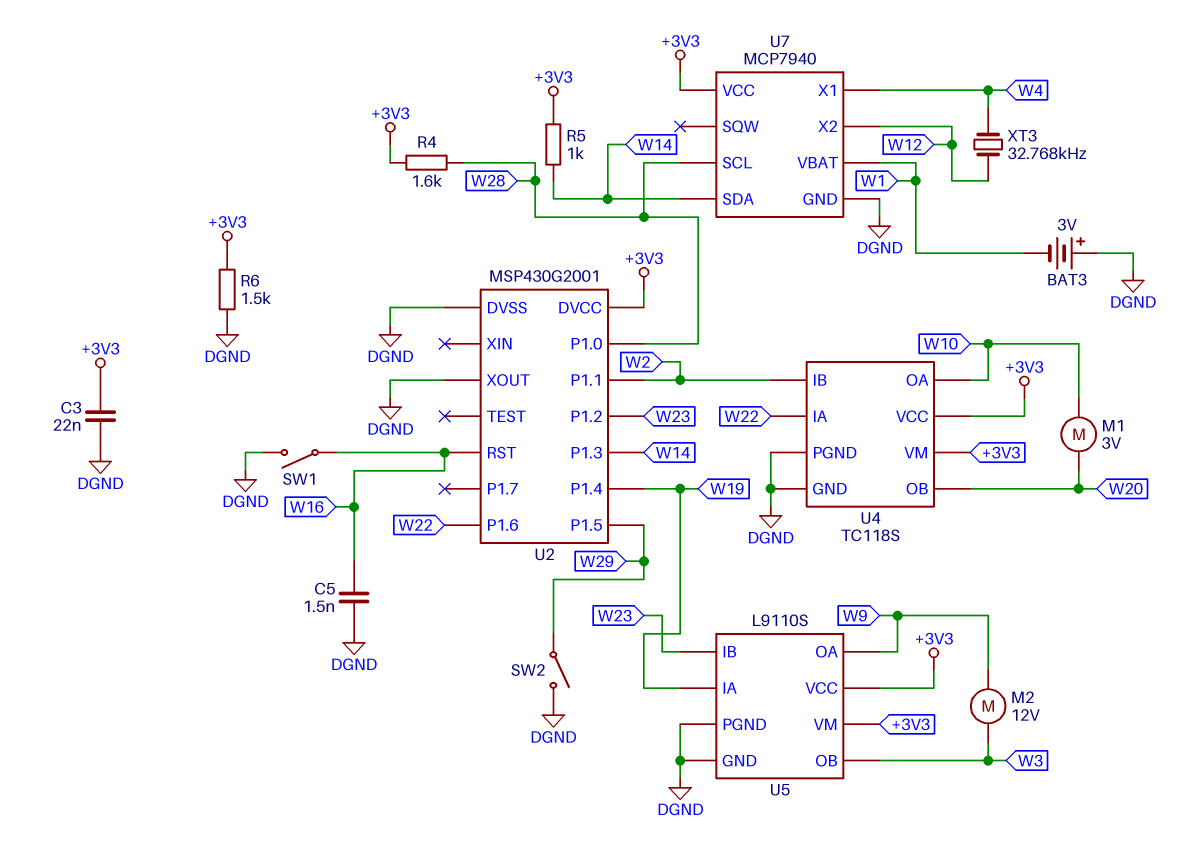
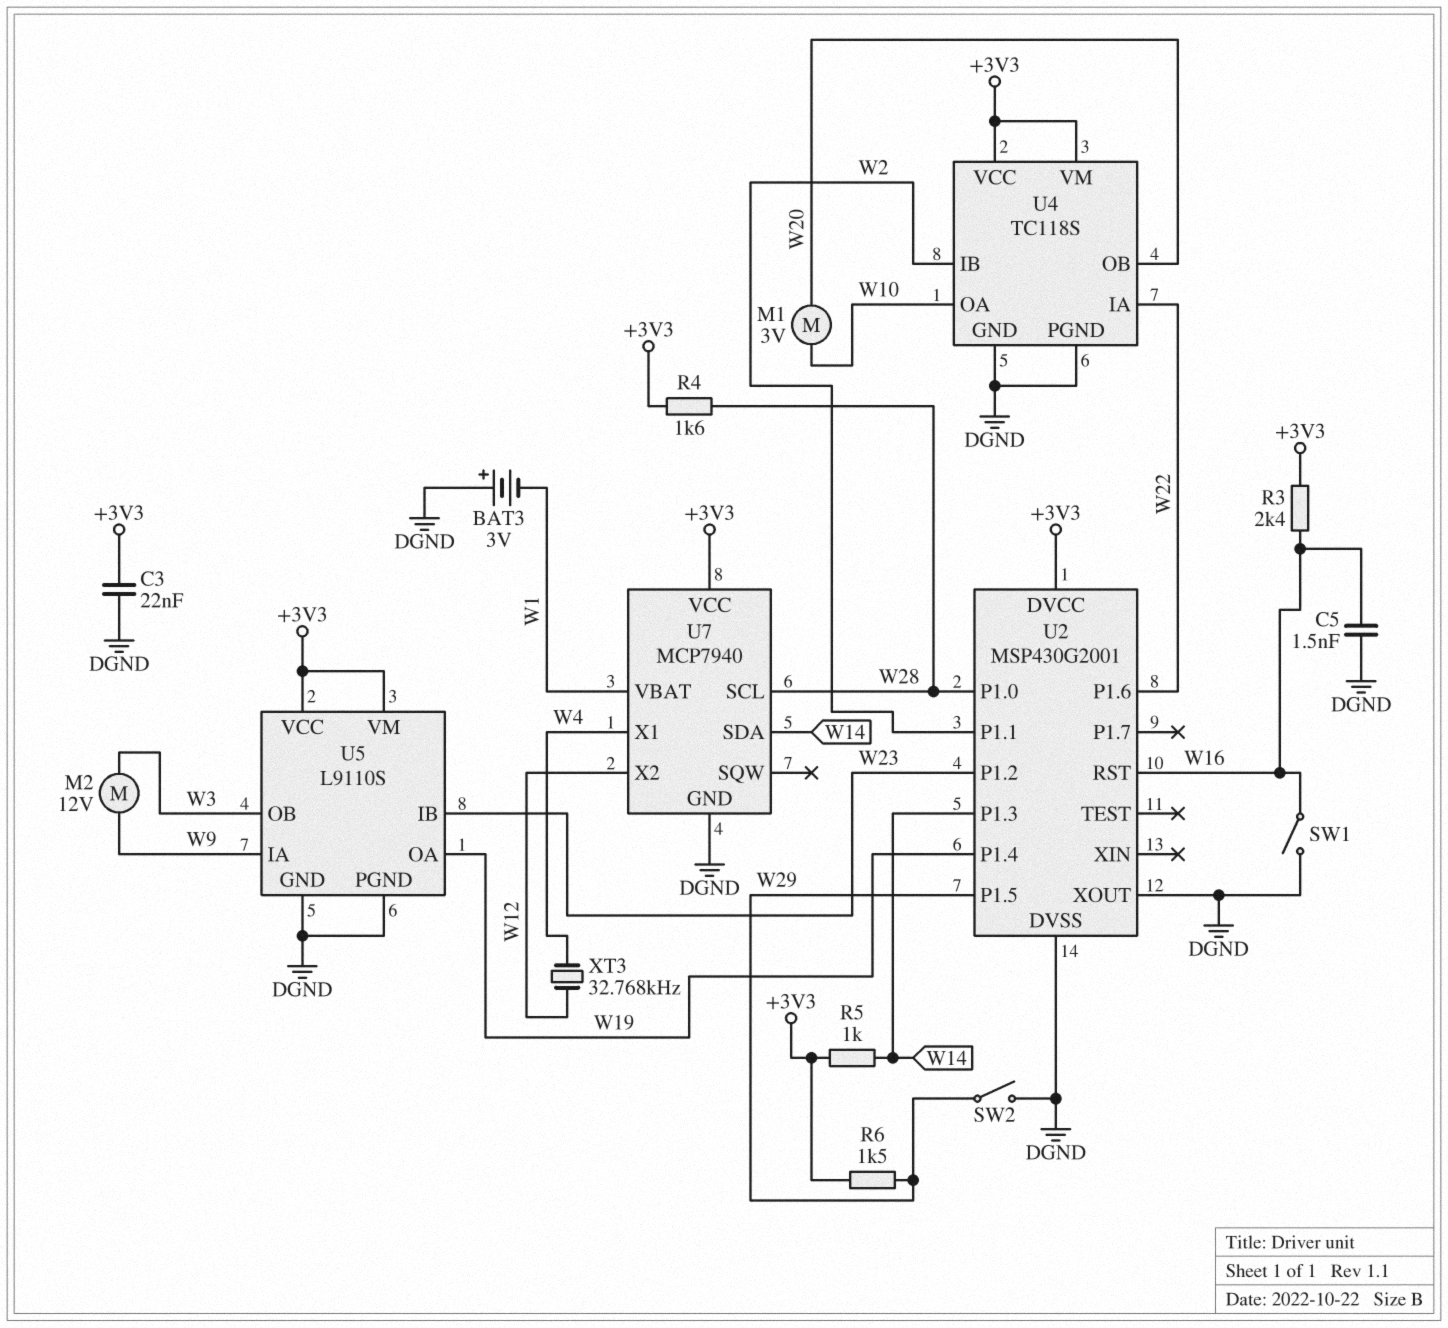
R3: none -> 2.4k (+3V3, W16)
R6: 1.5k (+3V3, DGND) -> 1.5k (+3V3, W29)
U5 pin IA: W19 -> W9
U5 pin OA: W9 -> W19

